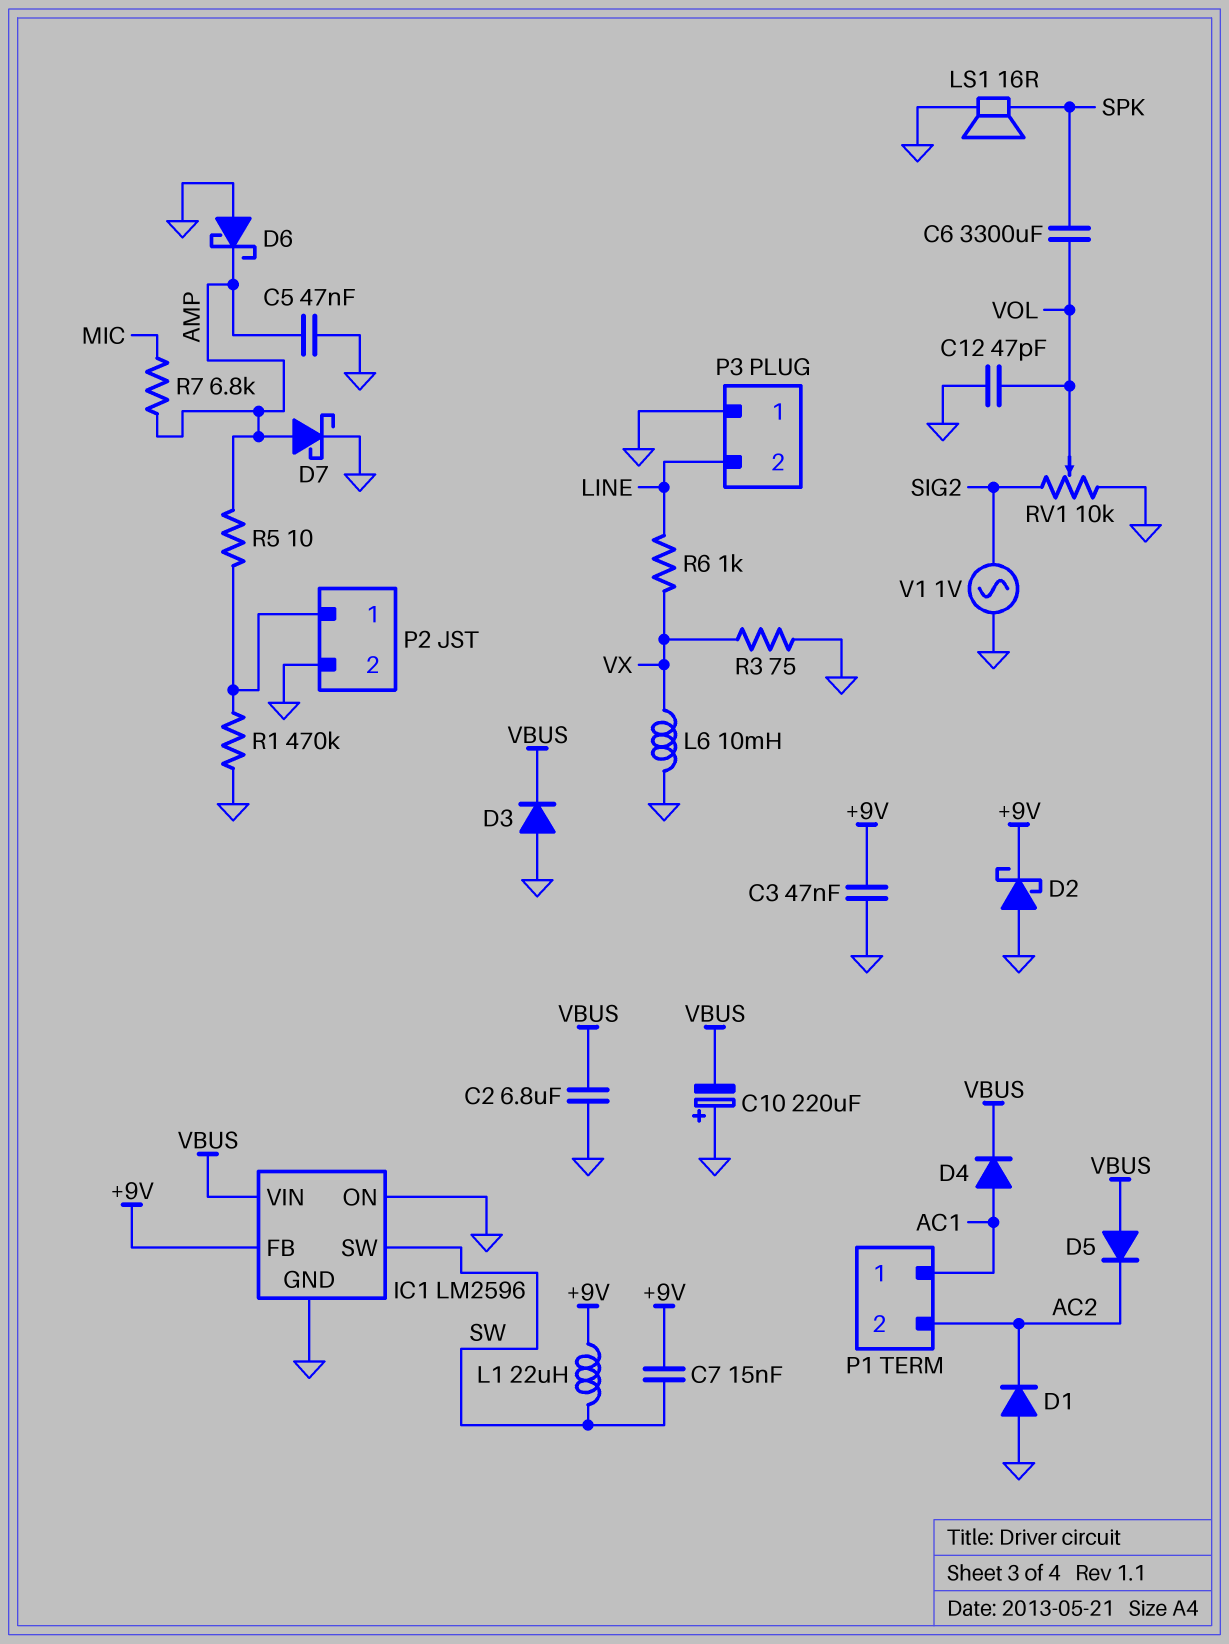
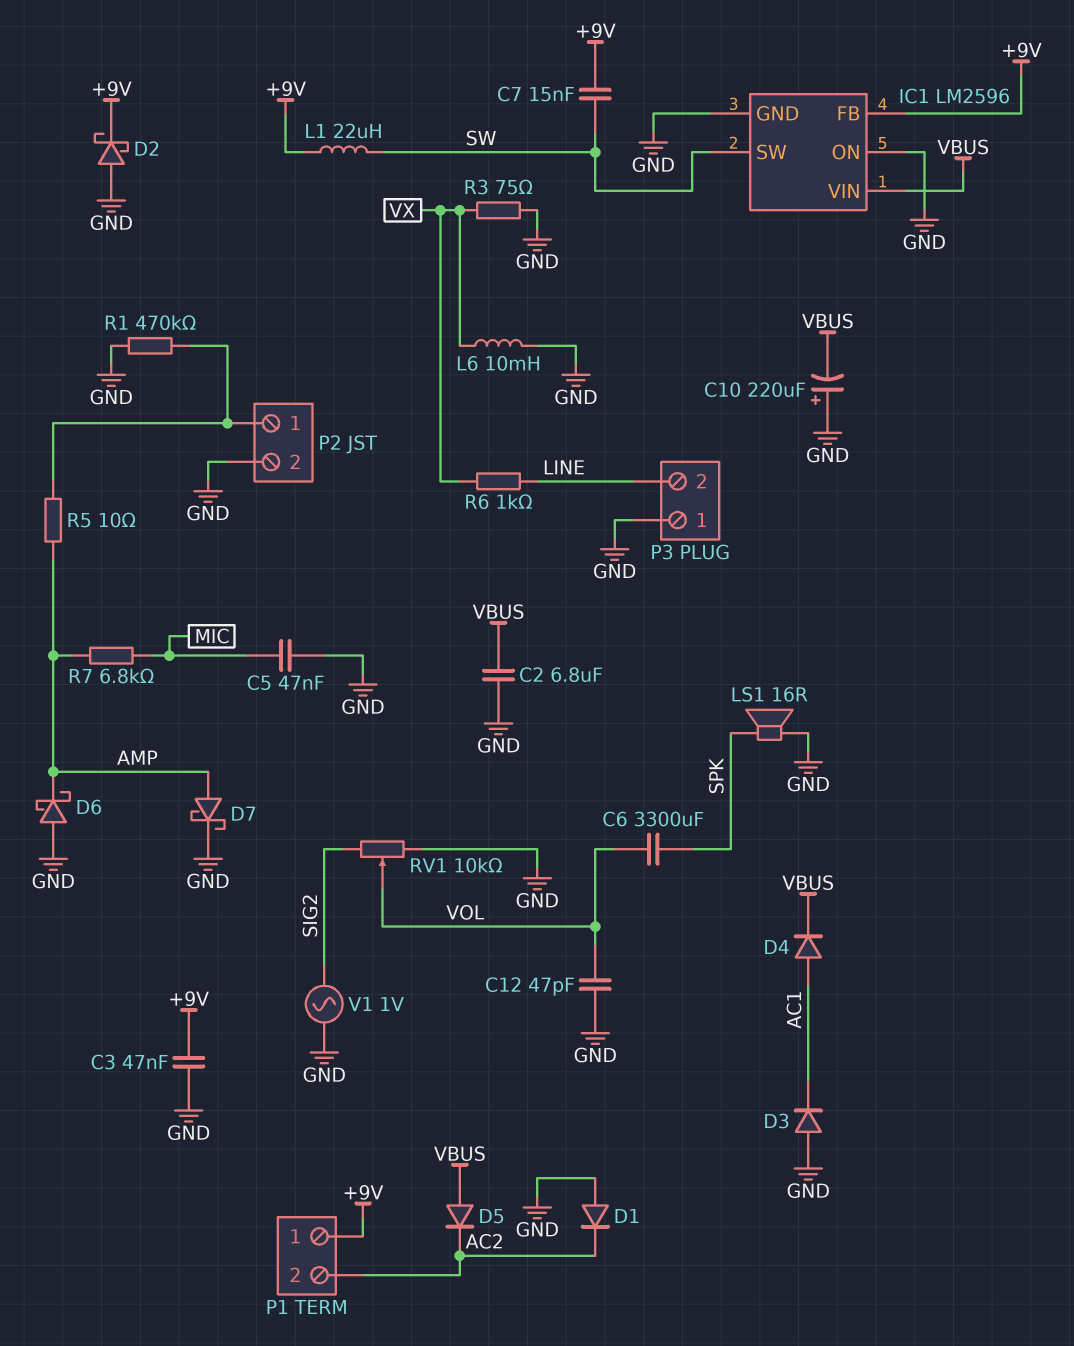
C5: 47nF (AMP, GND) -> 47nF (GND, MIC)
D3: diode (A GND, K VBUS) -> diode (A GND, K AC1)
P1 pin 1: AC1 -> +9V

